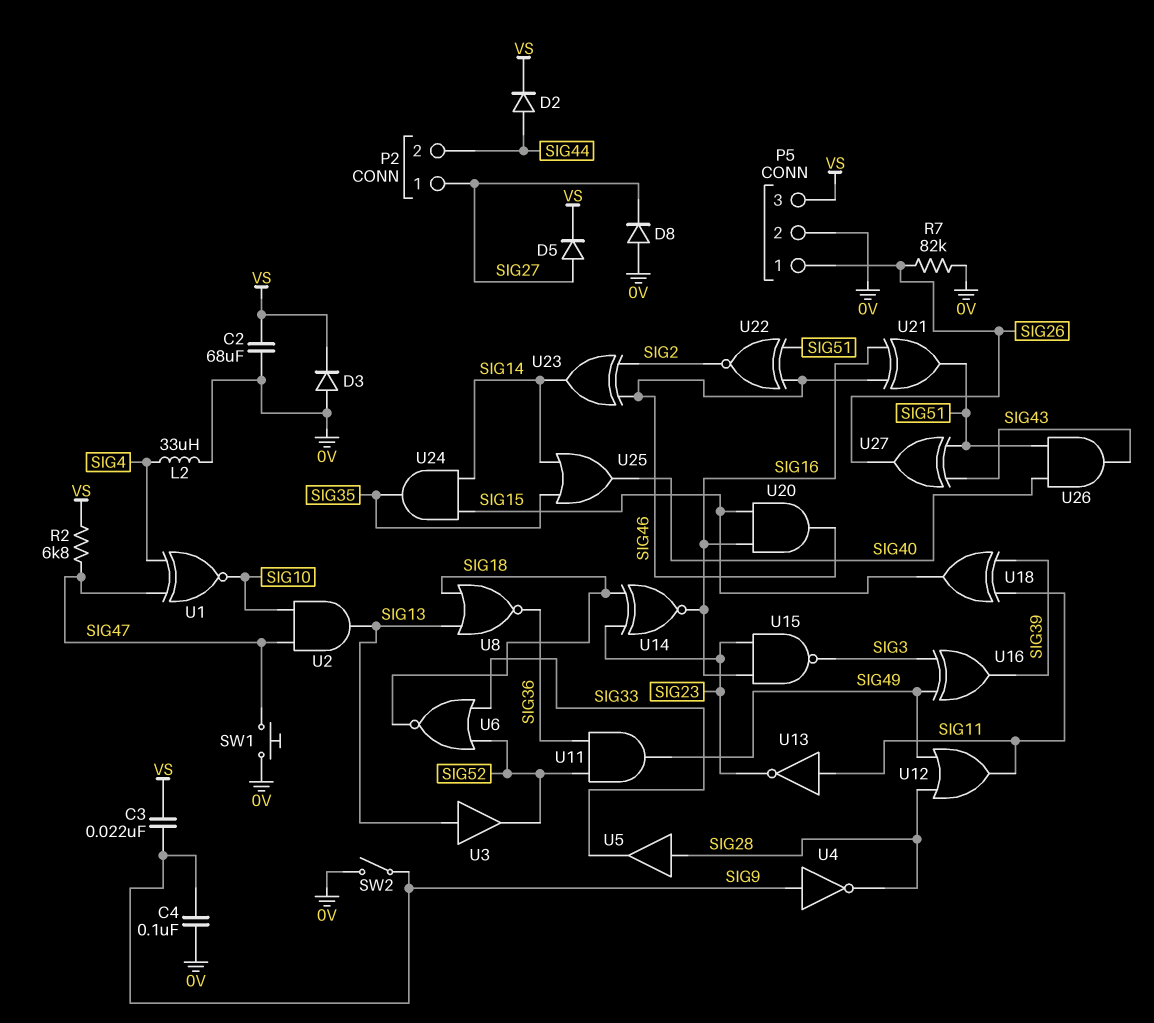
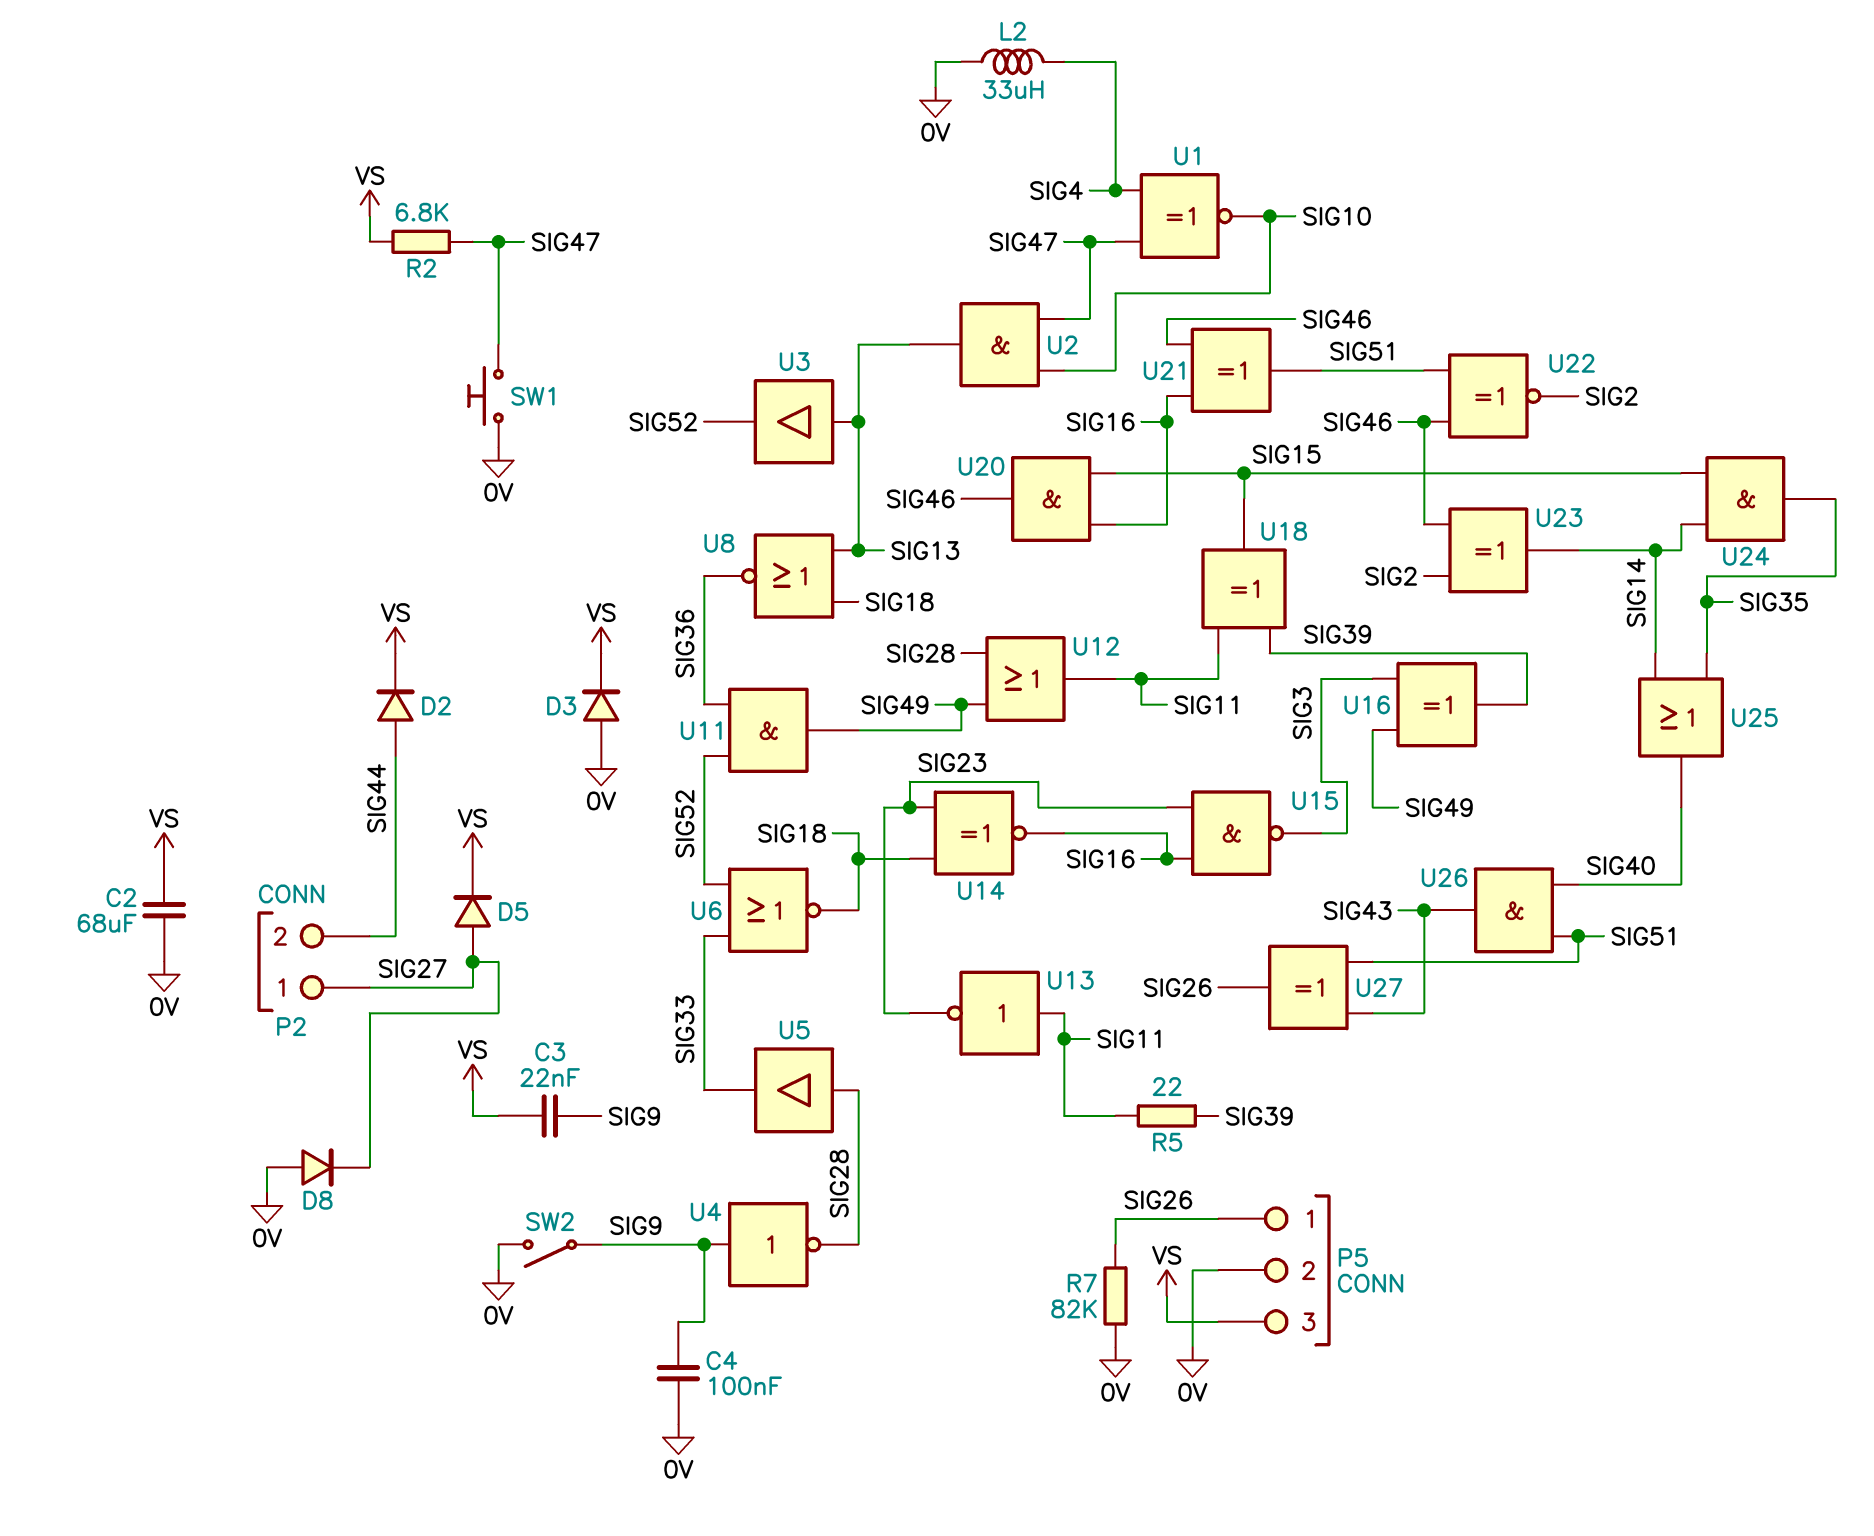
R5: none -> 22 (SIG11, SIG39)

